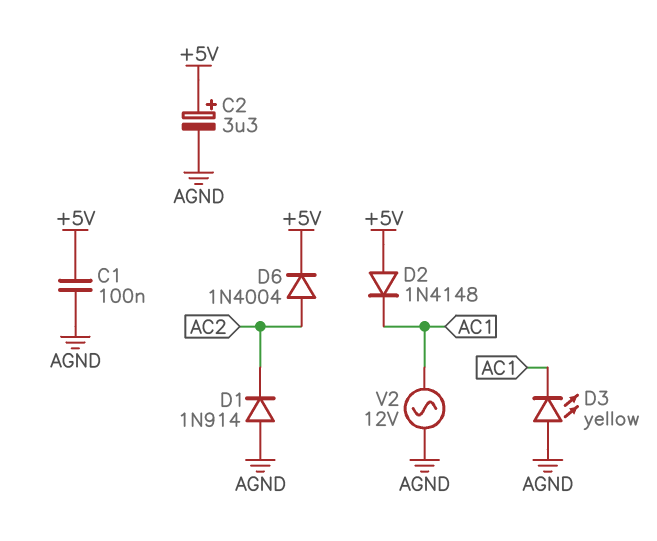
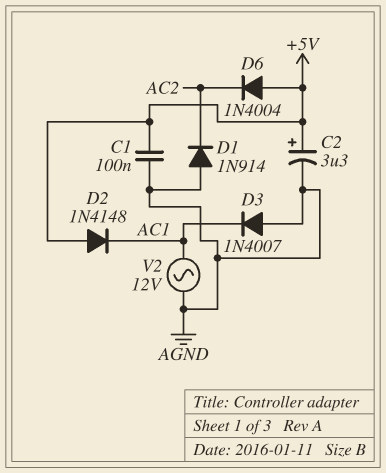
D3: LED yellow (A AGND, K AC1) -> diode 1N4007 (A AGND, K AC1)
D6: diode 1N4004 (A AC2, K +5V) -> diode 1N4004 (A +5V, K AC2)

